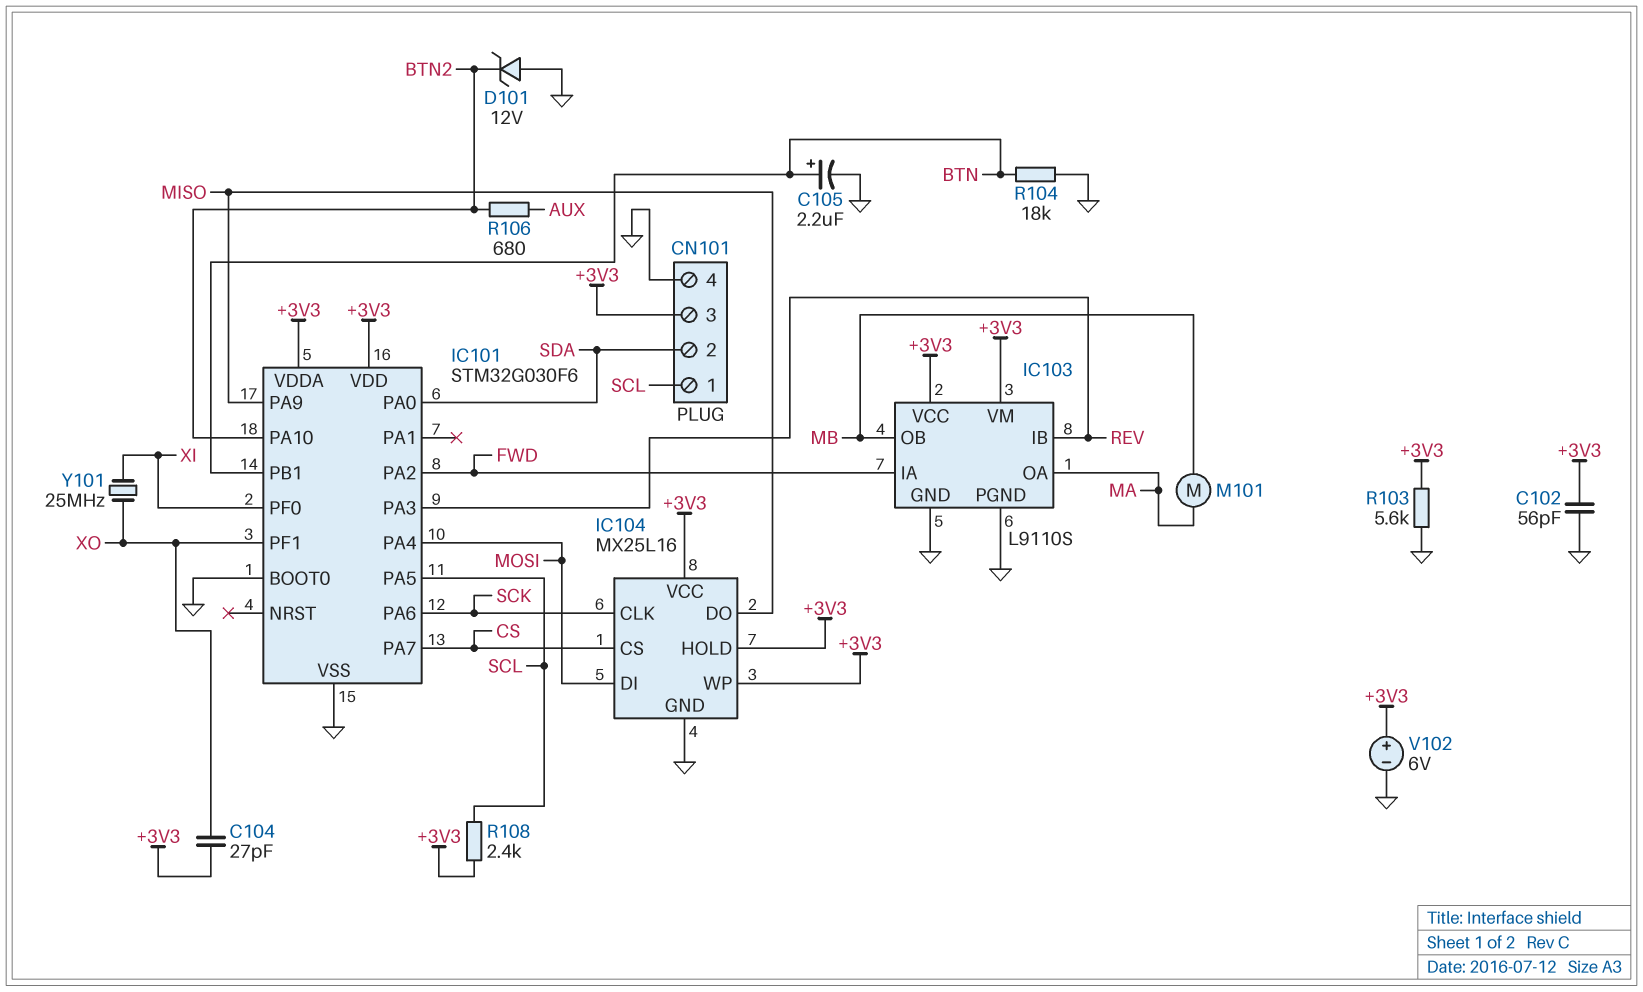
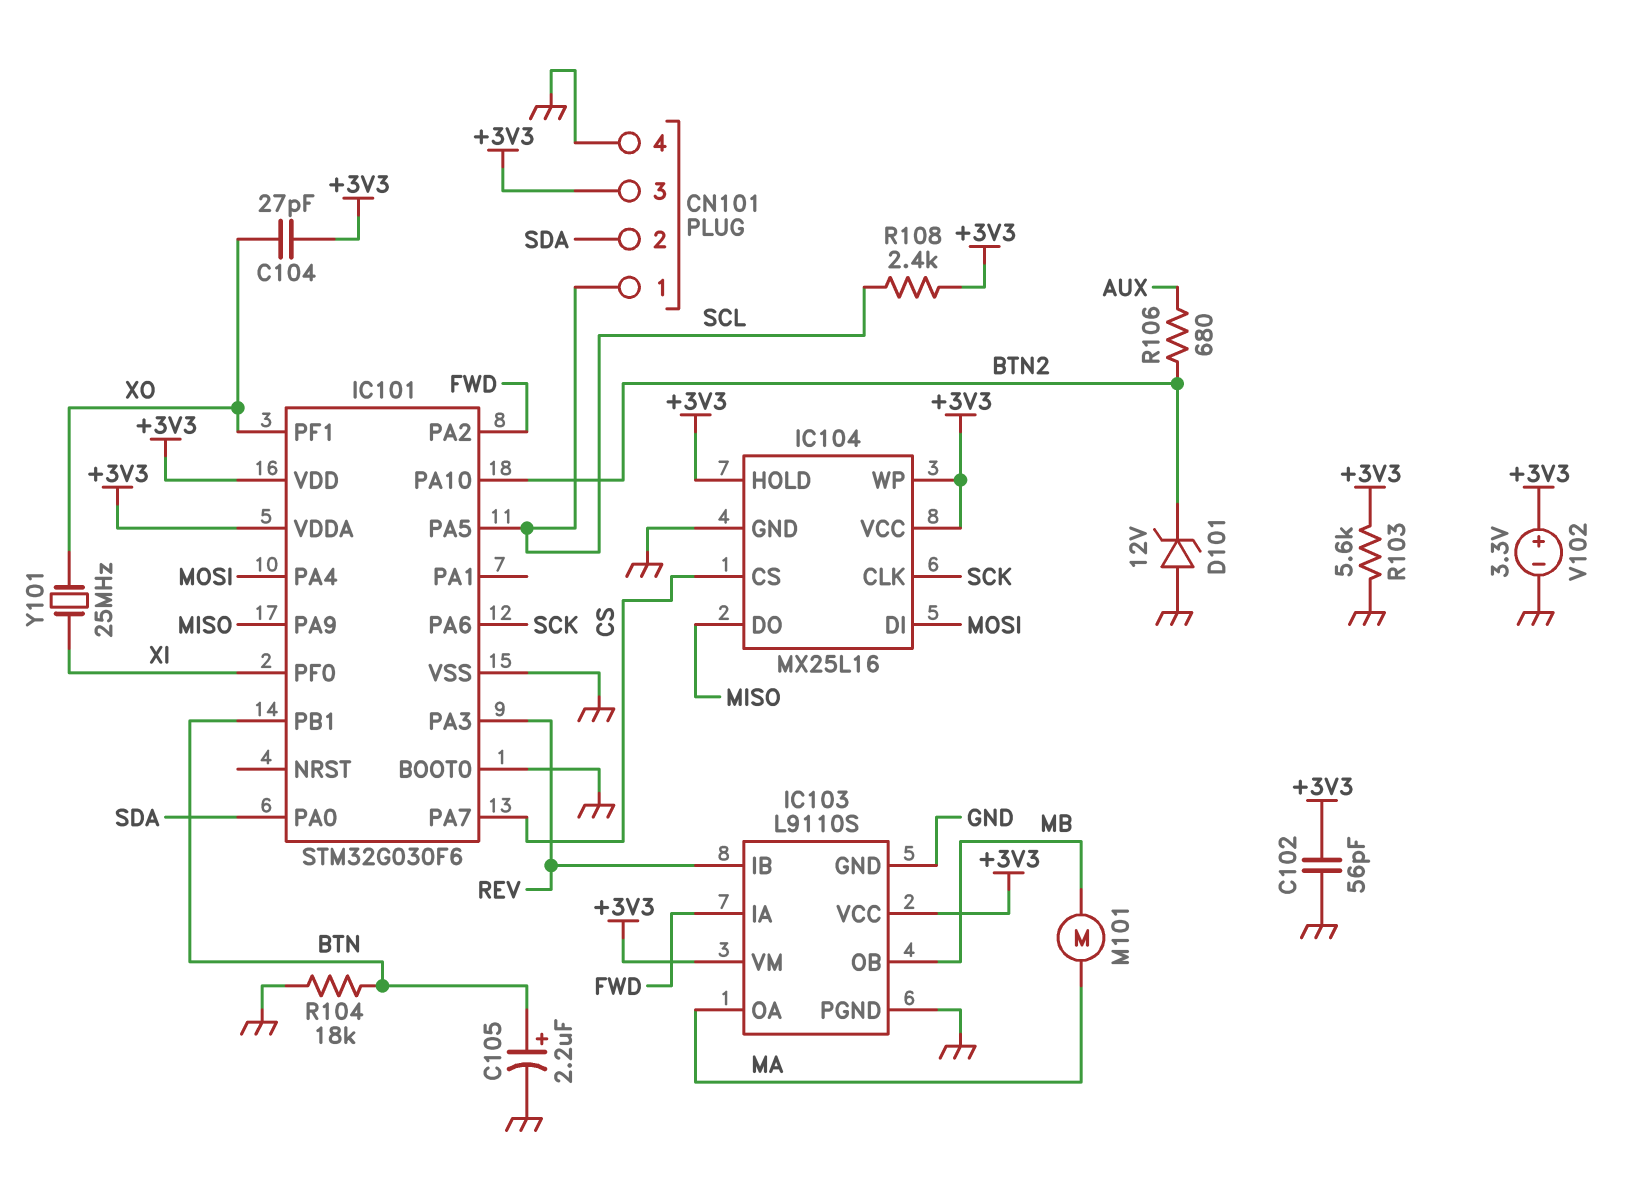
V102: 6V (plus +3V3, minus GND) -> 3.3V (plus +3V3, minus GND)

